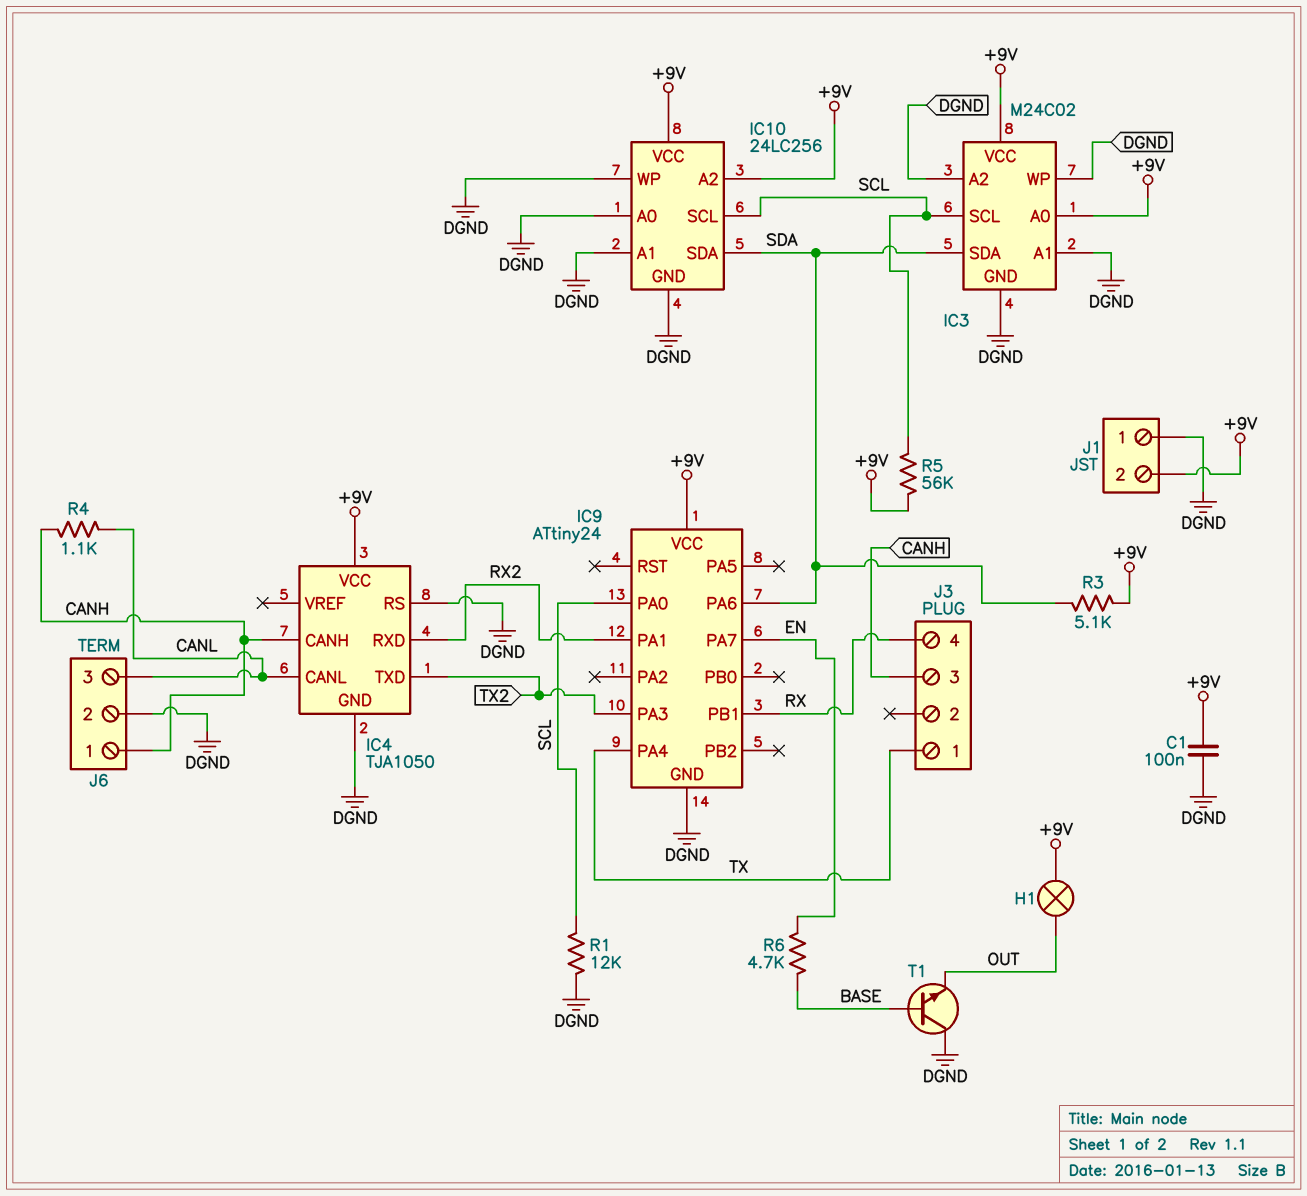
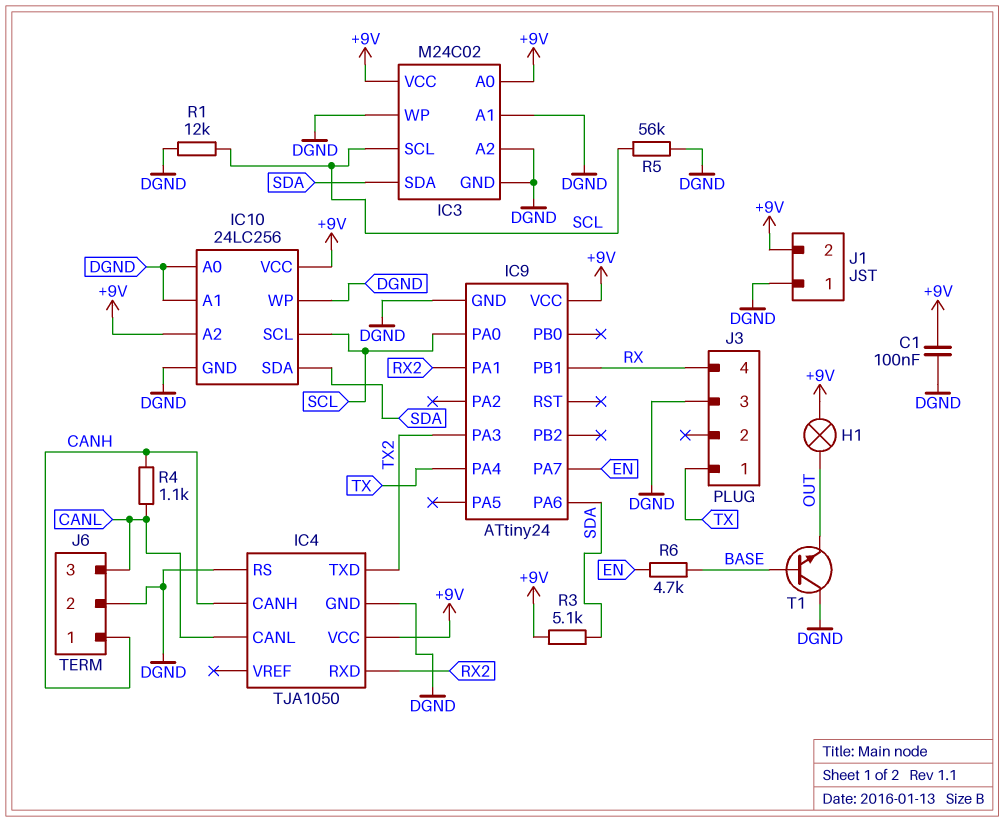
J3 pin 3: CANH -> DGND
R5: 56k (+9V, SCL) -> 56k (DGND, SCL)

